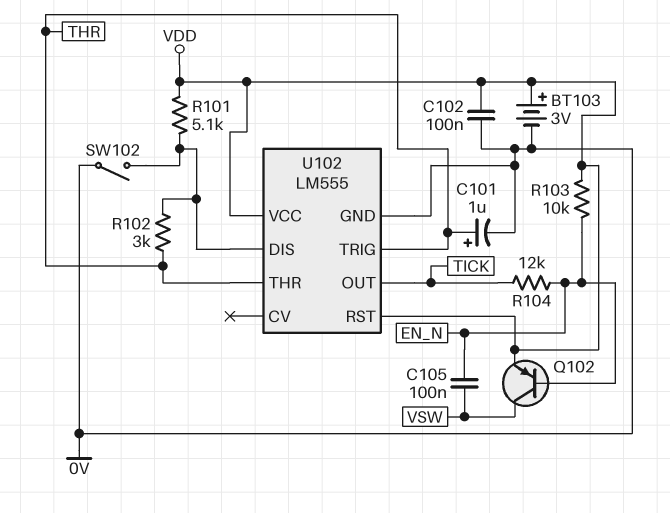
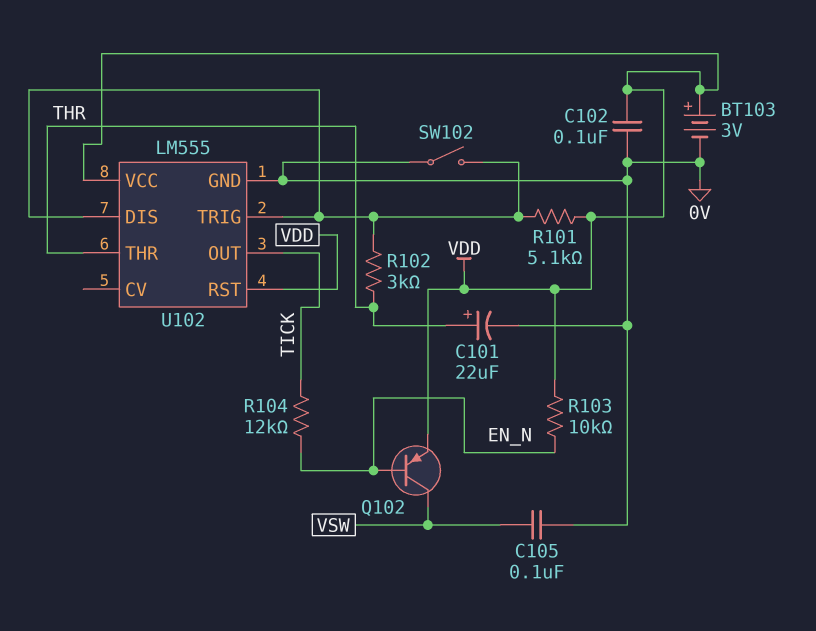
C101: 1uF (plus THR, minus 0V) -> 22uF (plus THR, minus 0V)
C105: 100nF (EN_N, VSW) -> 100nF (0V, VSW)
U102 pin TRIG: THR -> U102/DIS

